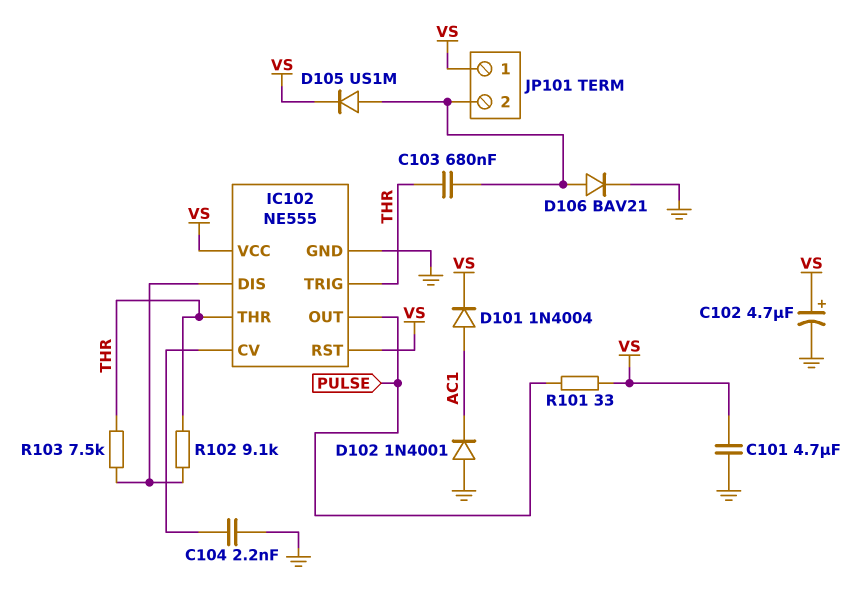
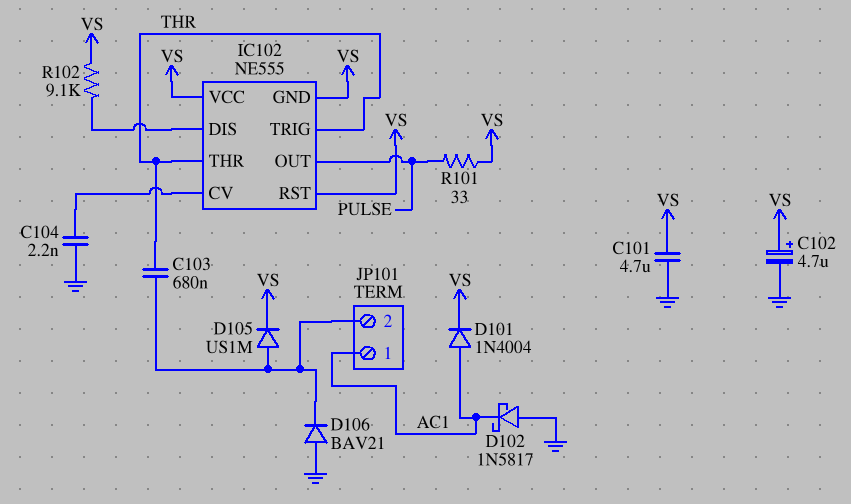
D102: diode 1N4001 (A GND, K AC1) -> schottky 1N5817 (A GND, K AC1)
D106: diode BAV21 (A JP101/2, K GND) -> diode BAV21 (A GND, K JP101/2)
IC102 pin GND: GND -> VS
JP101 pin 1: VS -> AC1
R102: 9.1k (IC102/DIS, THR) -> 9.1k (IC102/DIS, VS)
R103: 7.5k (IC102/DIS, THR) -> none

